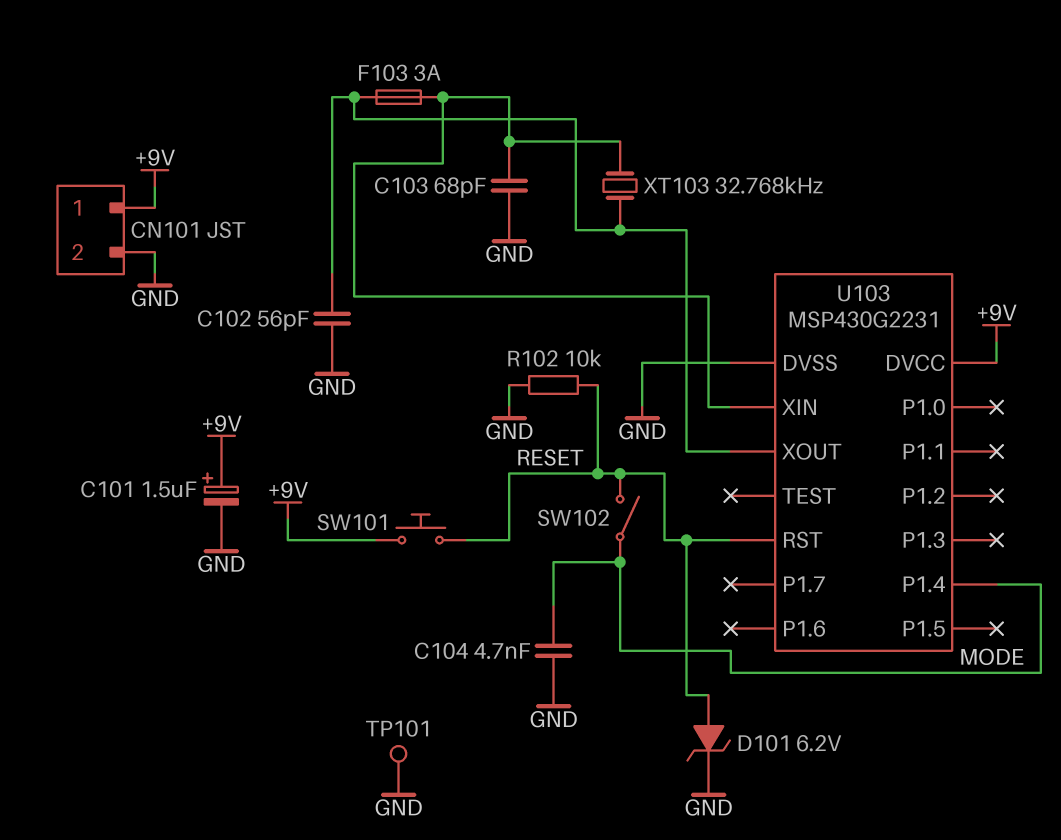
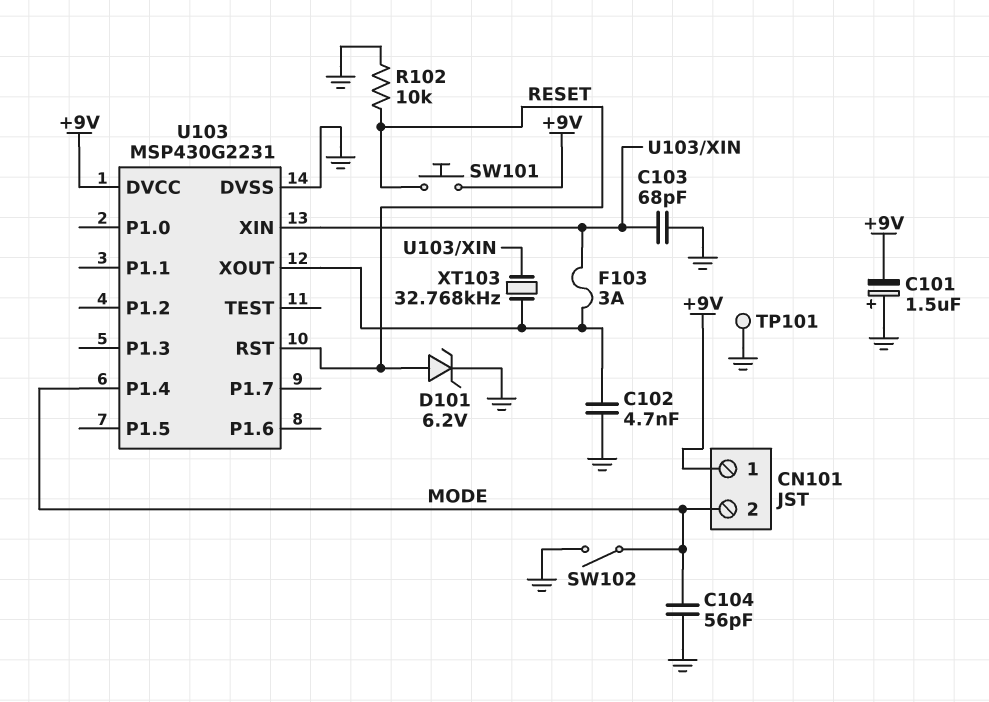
C101: 1.5uF (plus +9V, minus GND) -> 1.5uF (plus GND, minus +9V)
C102: 56pF (GND, U103/XOUT) -> 4.7nF (GND, U103/XOUT)
C104: 4.7nF (GND, MODE) -> 56pF (GND, MODE)
CN101 pin 2: GND -> MODE
SW102: switch (MODE, RESET) -> switch (GND, MODE)

